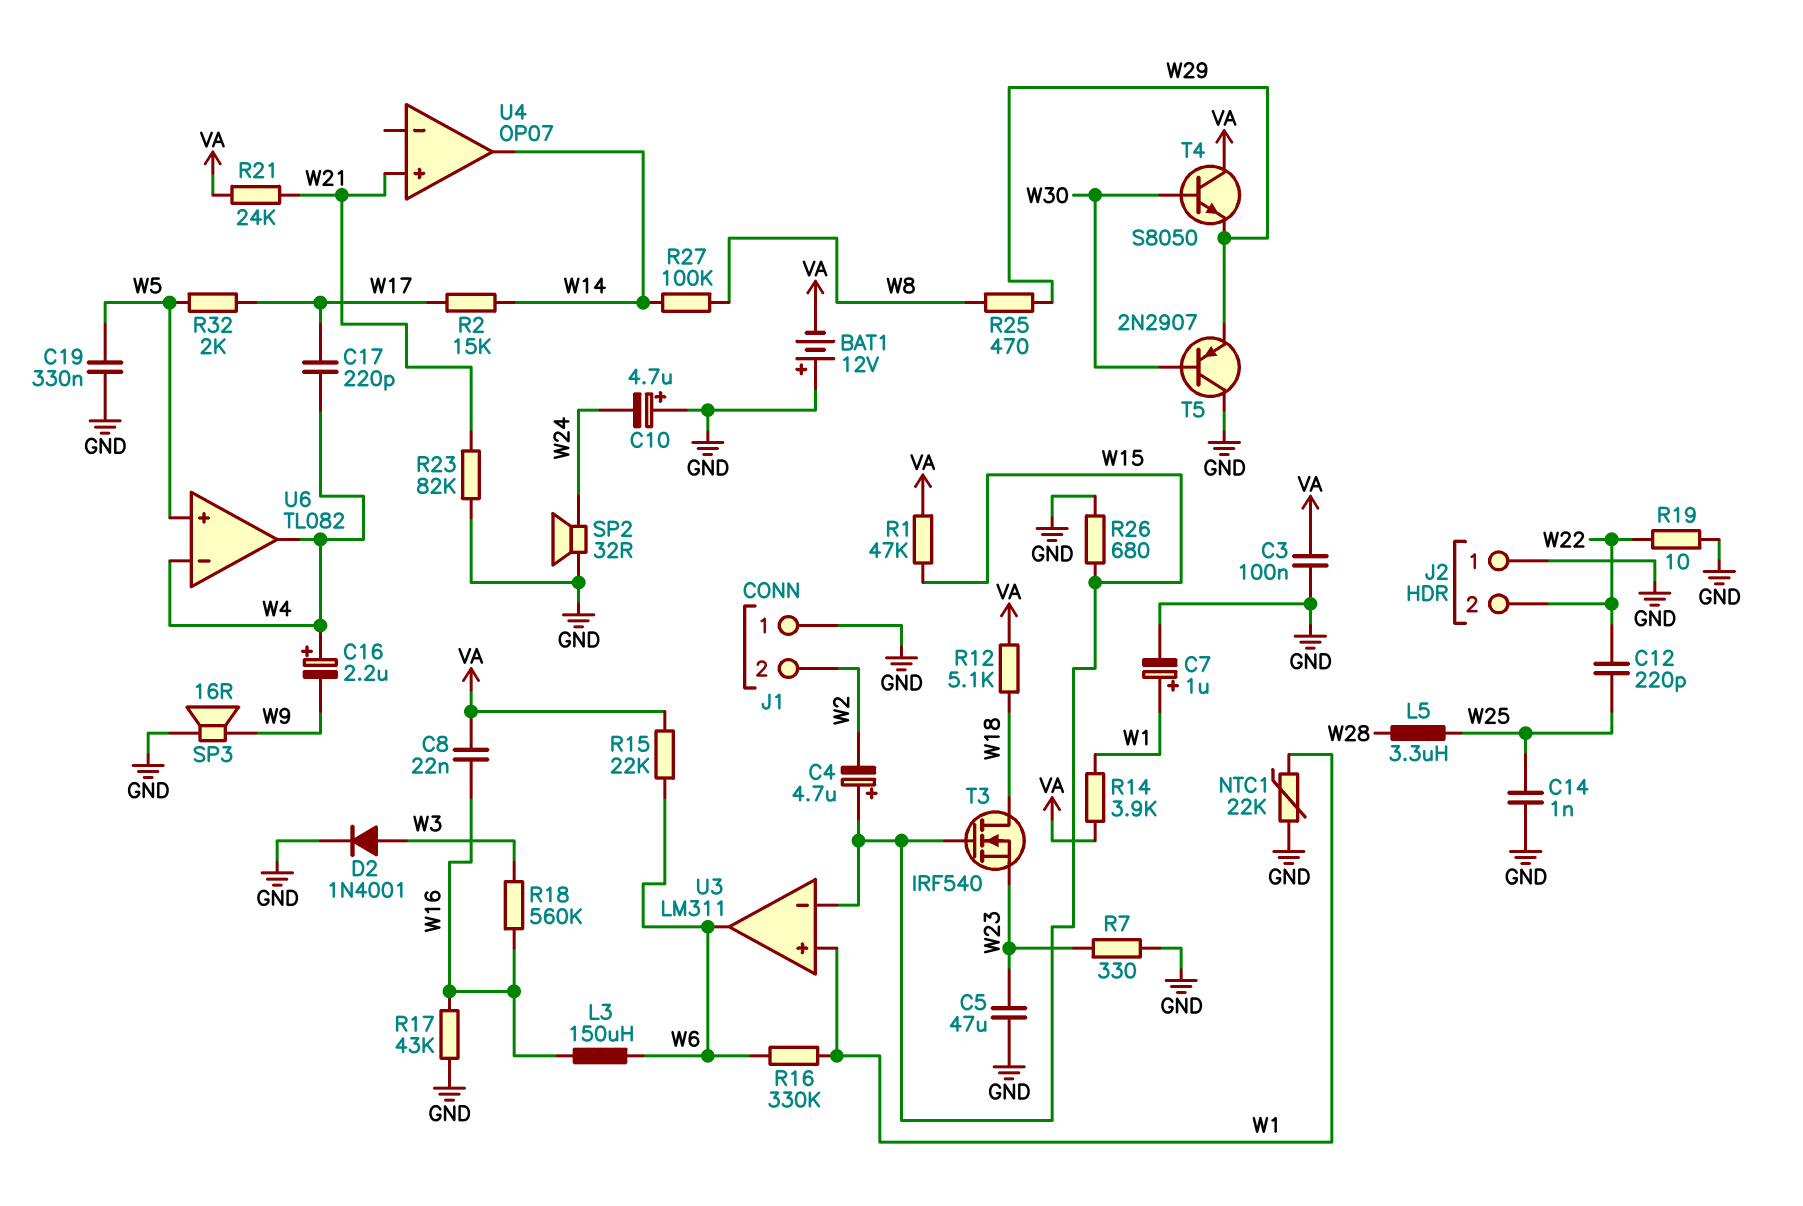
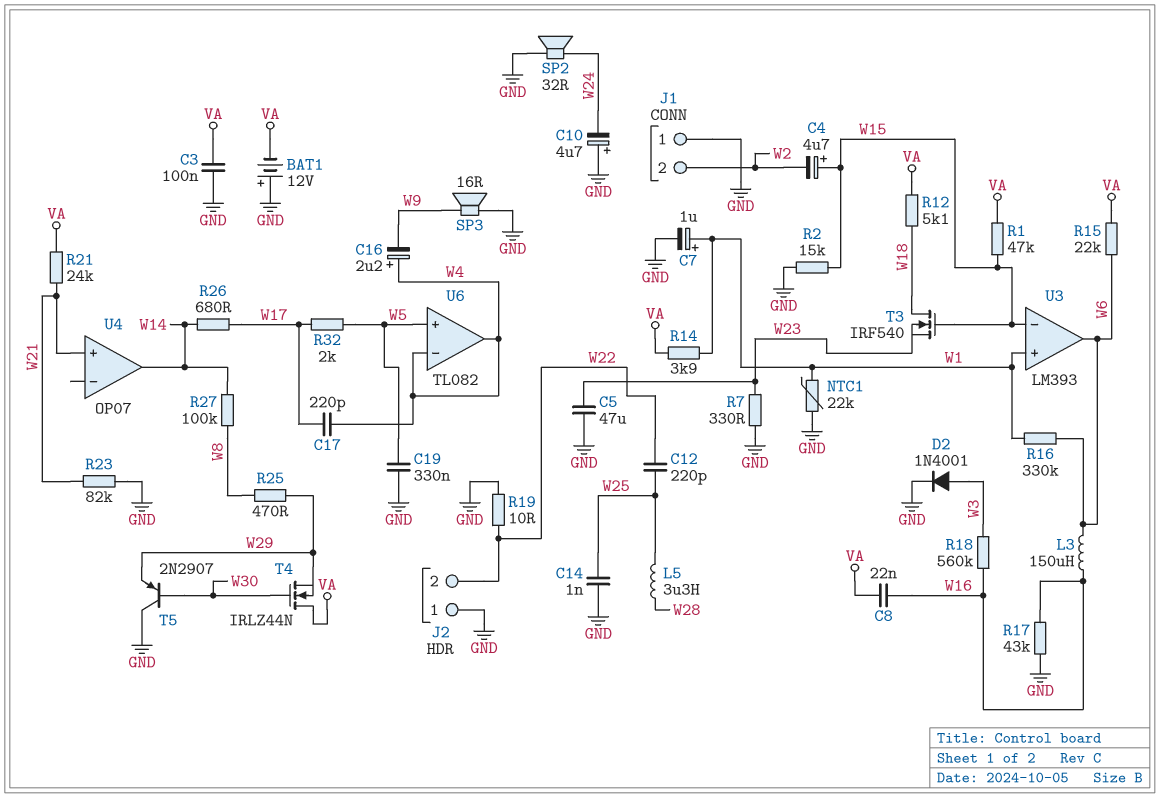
R2: 15k (W14, W17) -> 15k (GND, W15)
R26: 680 (GND, W15) -> 680 (W14, W17)
T4: NPN S8050 (B W30, C VA, E W29) -> NMOS IRLZ44N (G W30, D VA, S W29)
U3: LM311 -> LM393

